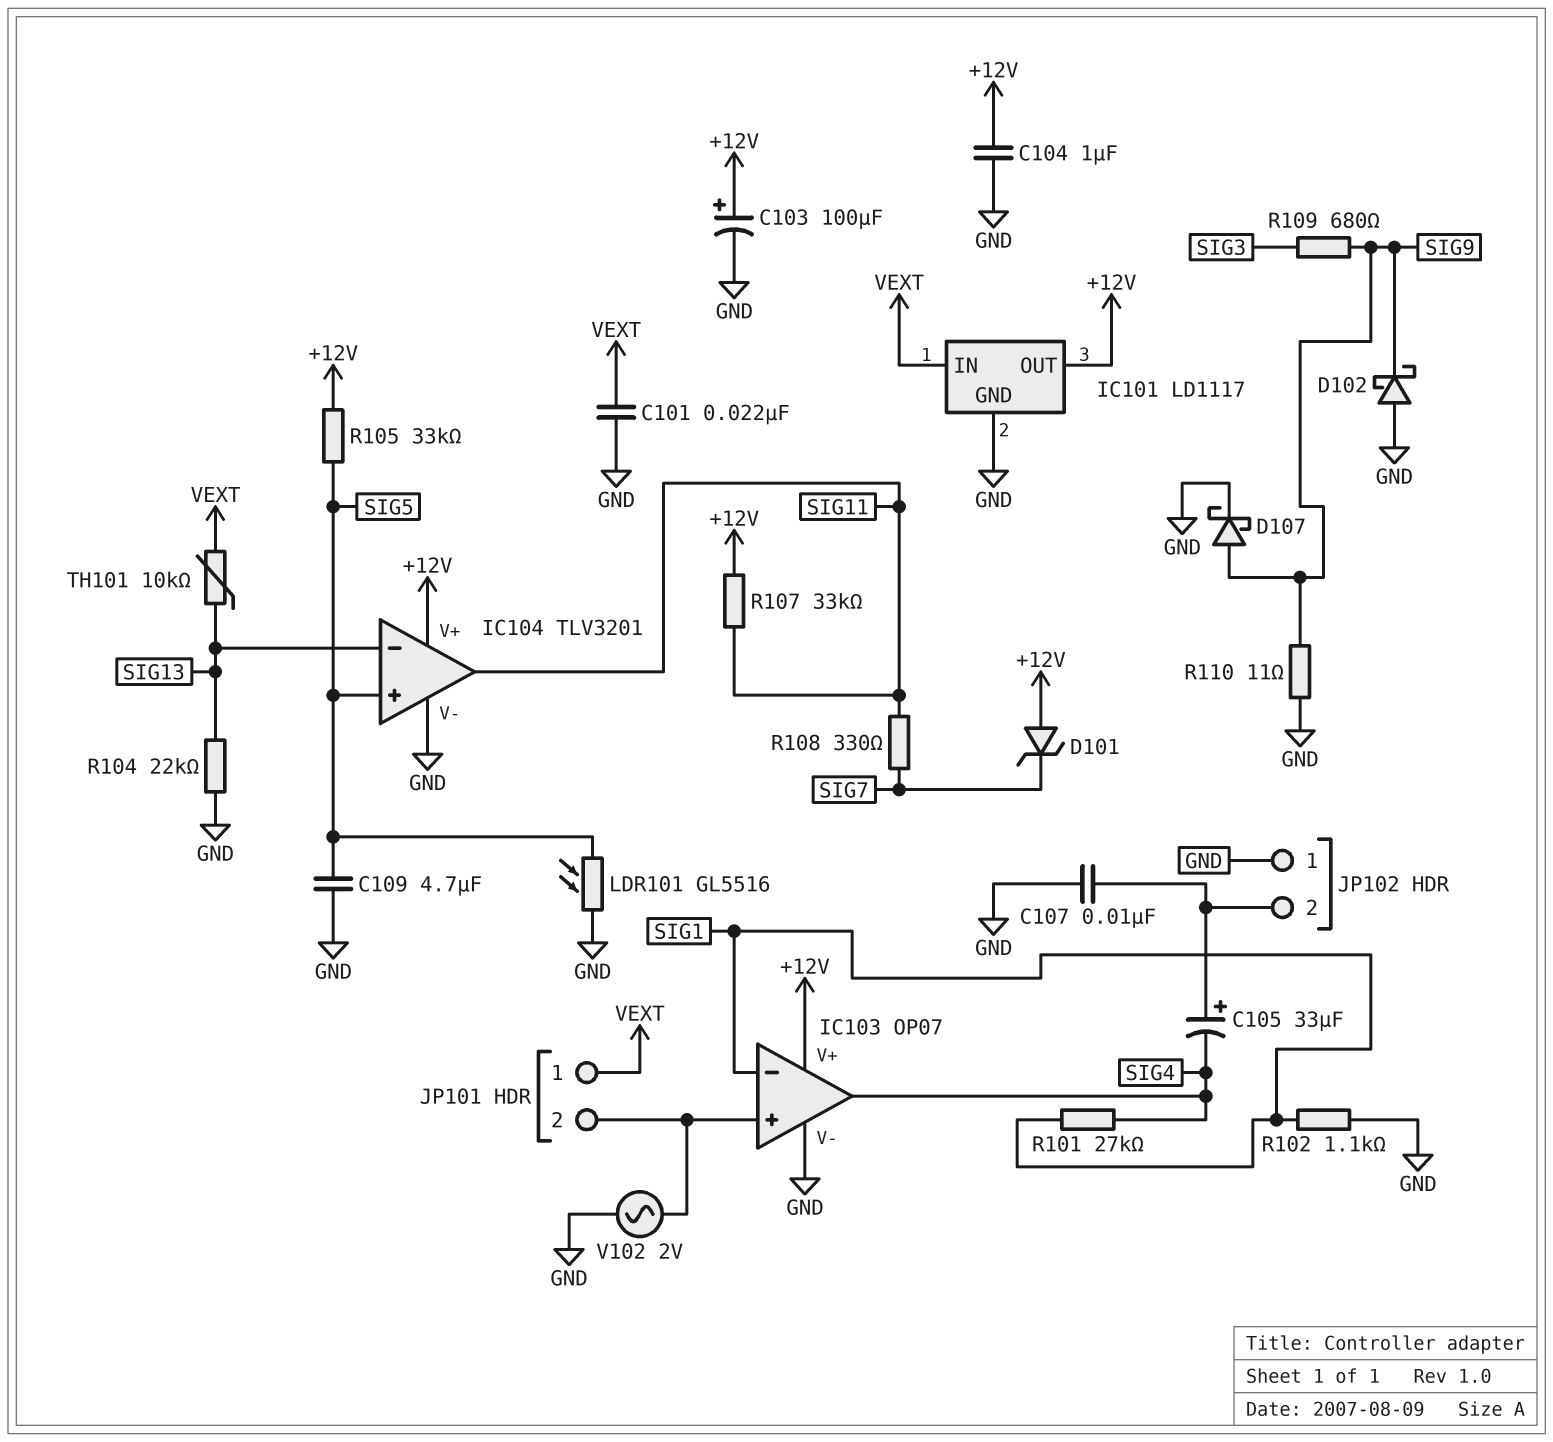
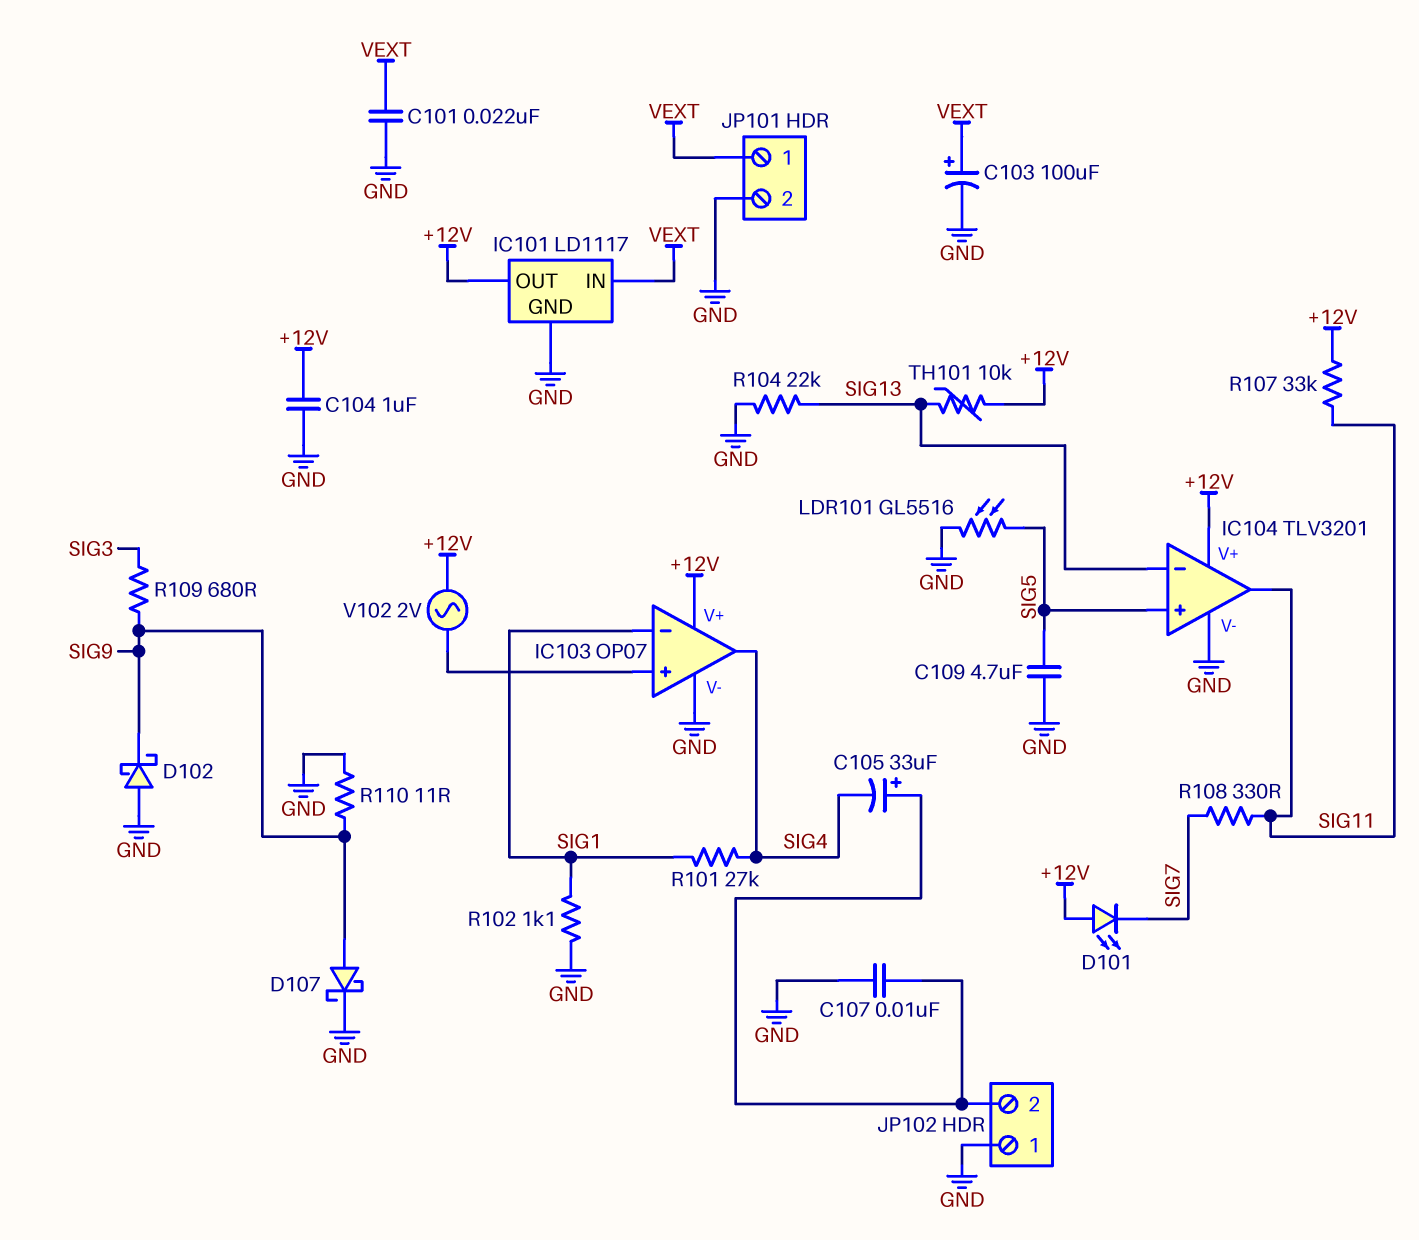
C103: 100uF (plus +12V, minus GND) -> 100uF (plus VEXT, minus GND)
D101: zener (A +12V, K SIG7) -> LED (A +12V, K SIG7)
JP101 pin 2: IC103/in+ -> GND
R105: 33k (+12V, SIG5) -> none
TH101: 10k (SIG13, VEXT) -> 10k (+12V, SIG13)
V102: AC 2V (GND, IC103/in+) -> AC 2V (+12V, IC103/in+)

